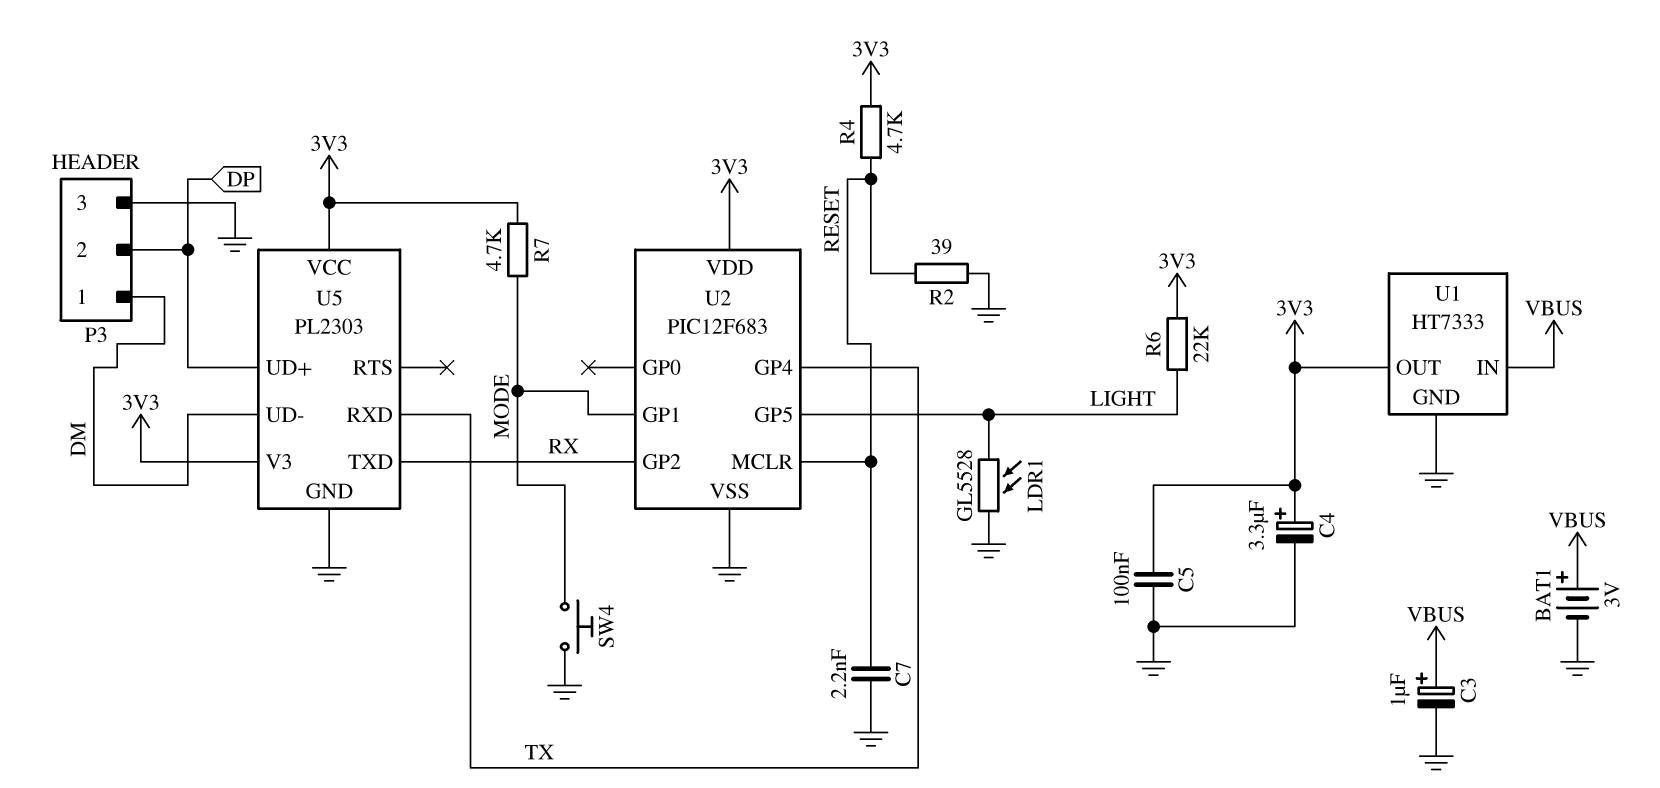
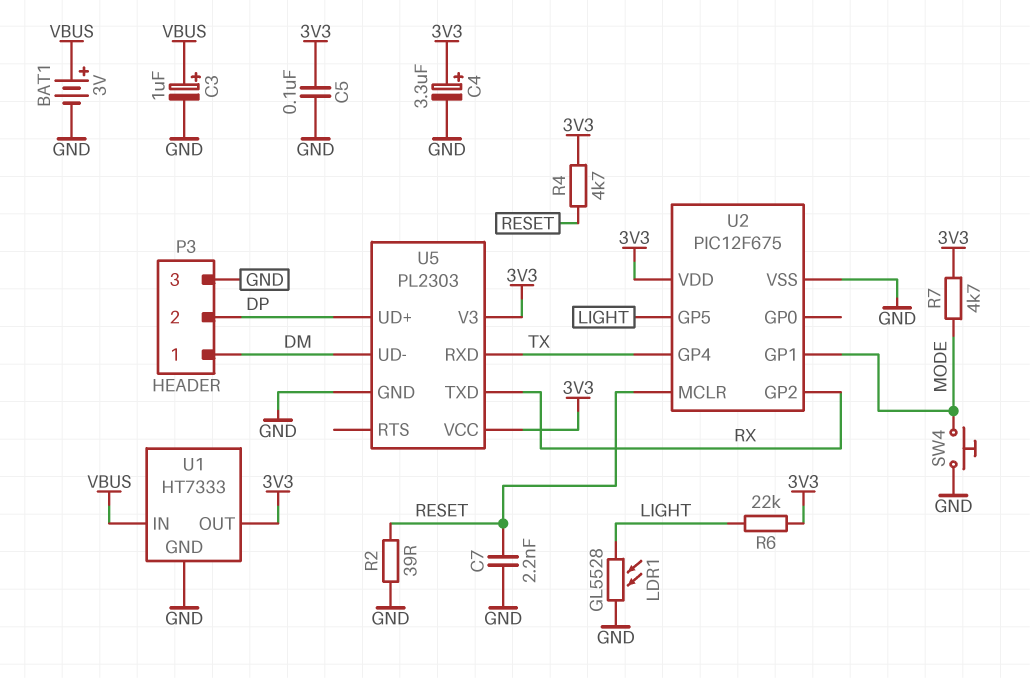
U2: PIC12F683 -> PIC12F675

